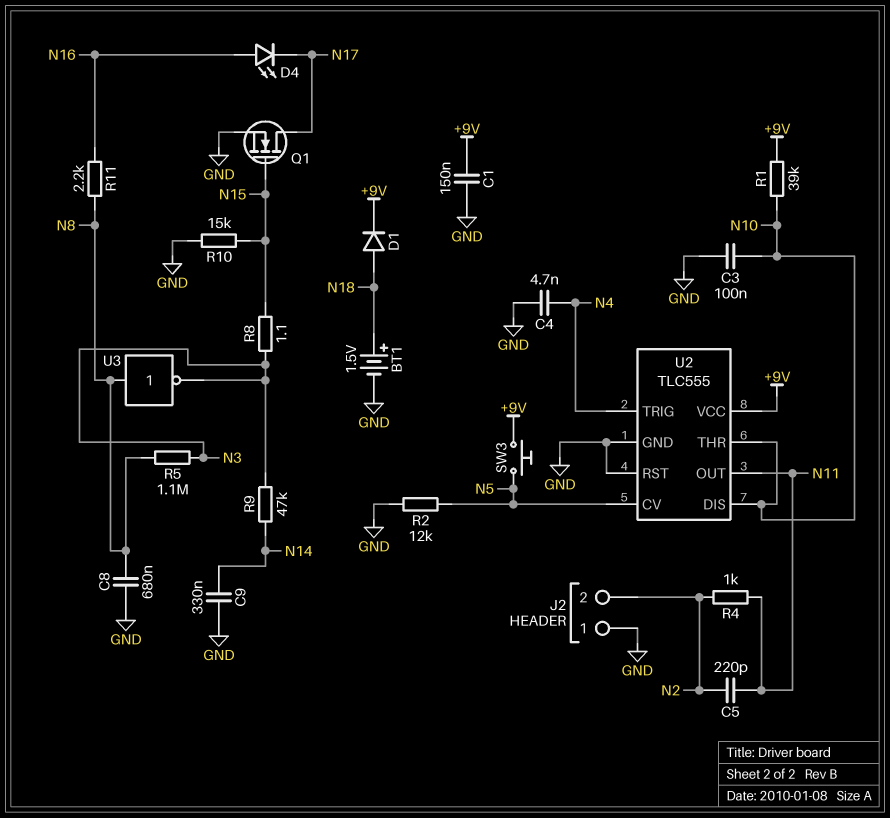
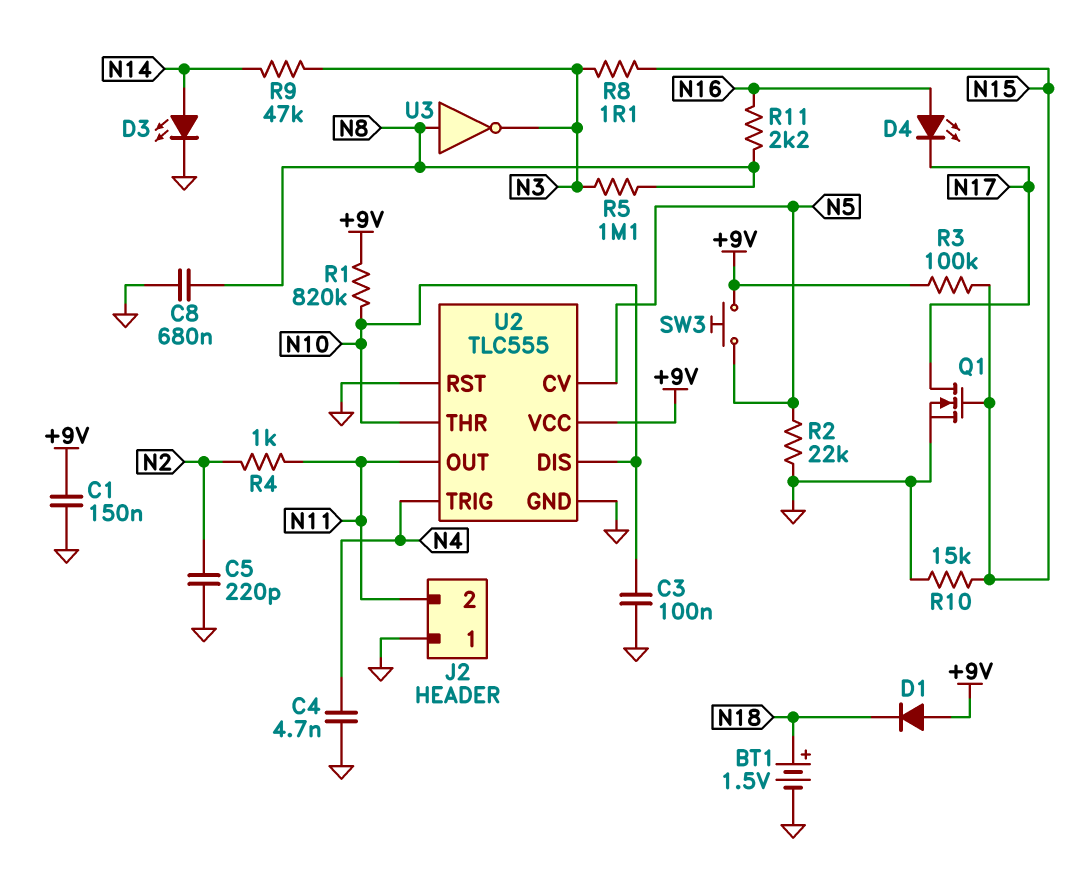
C5: 220pF (N2, N11) -> 220pF (GND, N2)
C9: 330nF (GND, N14) -> none
D1: diode (A N18, K +9V) -> diode (A +9V, K N18)
D3: none -> LED (A N14, K GND)
J2 pin 2: N2 -> N11
R1: 39k (+9V, N10) -> 820k (+9V, N10)
R2: 12k (GND, N5) -> 22k (GND, N5)
R3: none -> 100k (+9V, N15)

